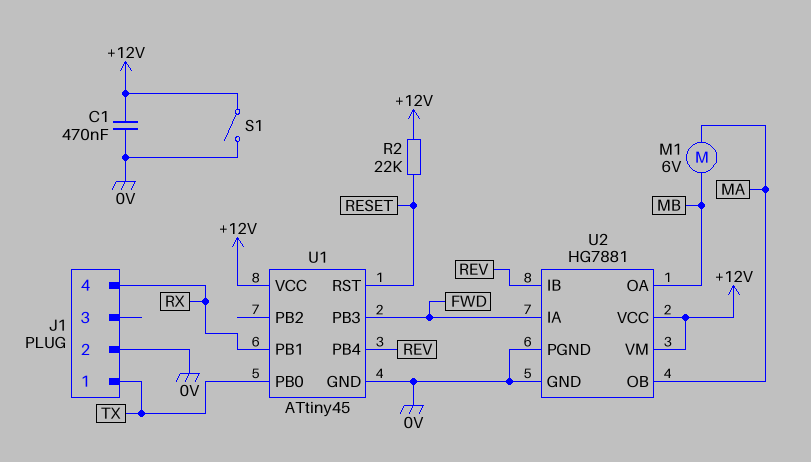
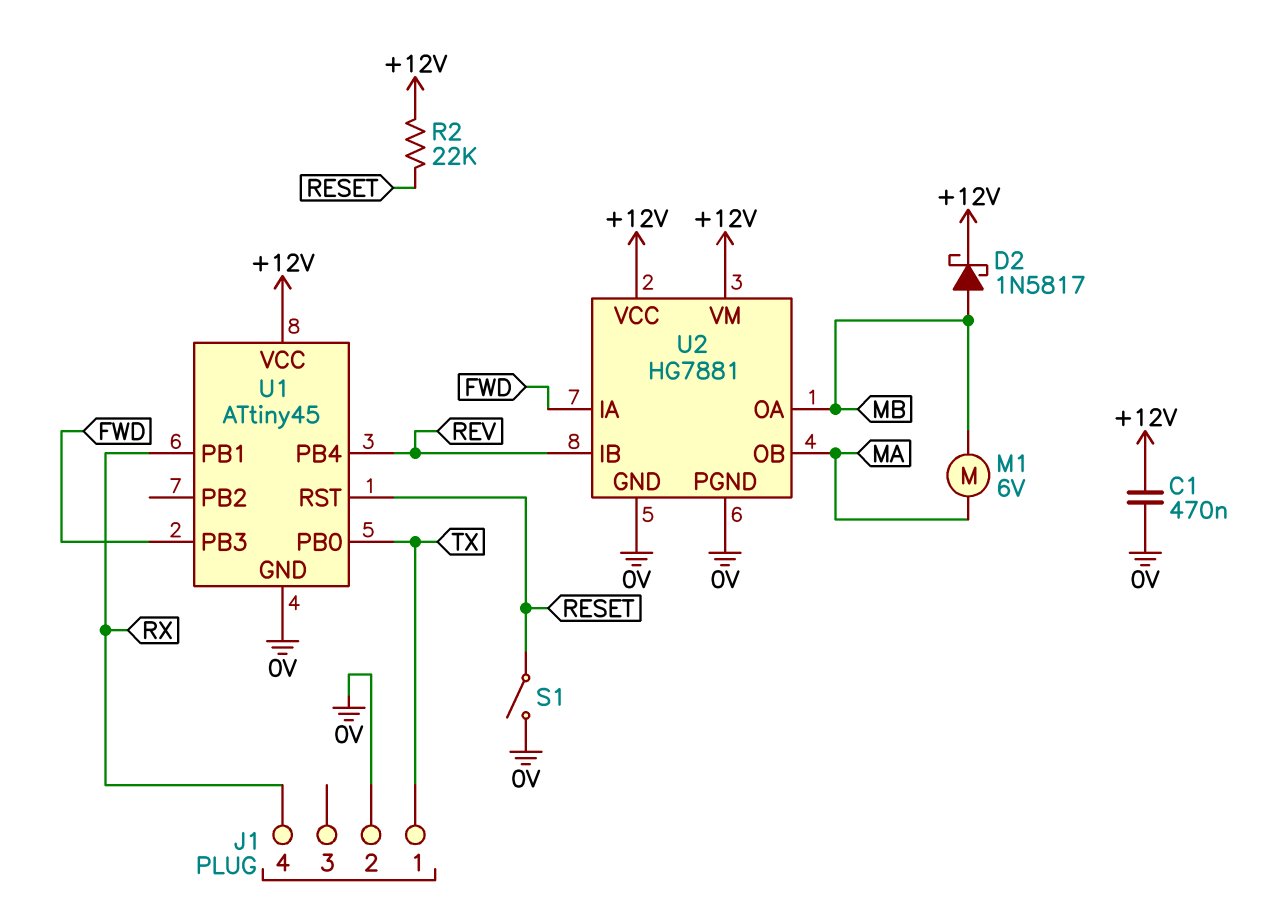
D2: none -> schottky 1N5817 (A MB, K +12V)
S1: switch (+12V, 0V) -> switch (0V, RESET)

